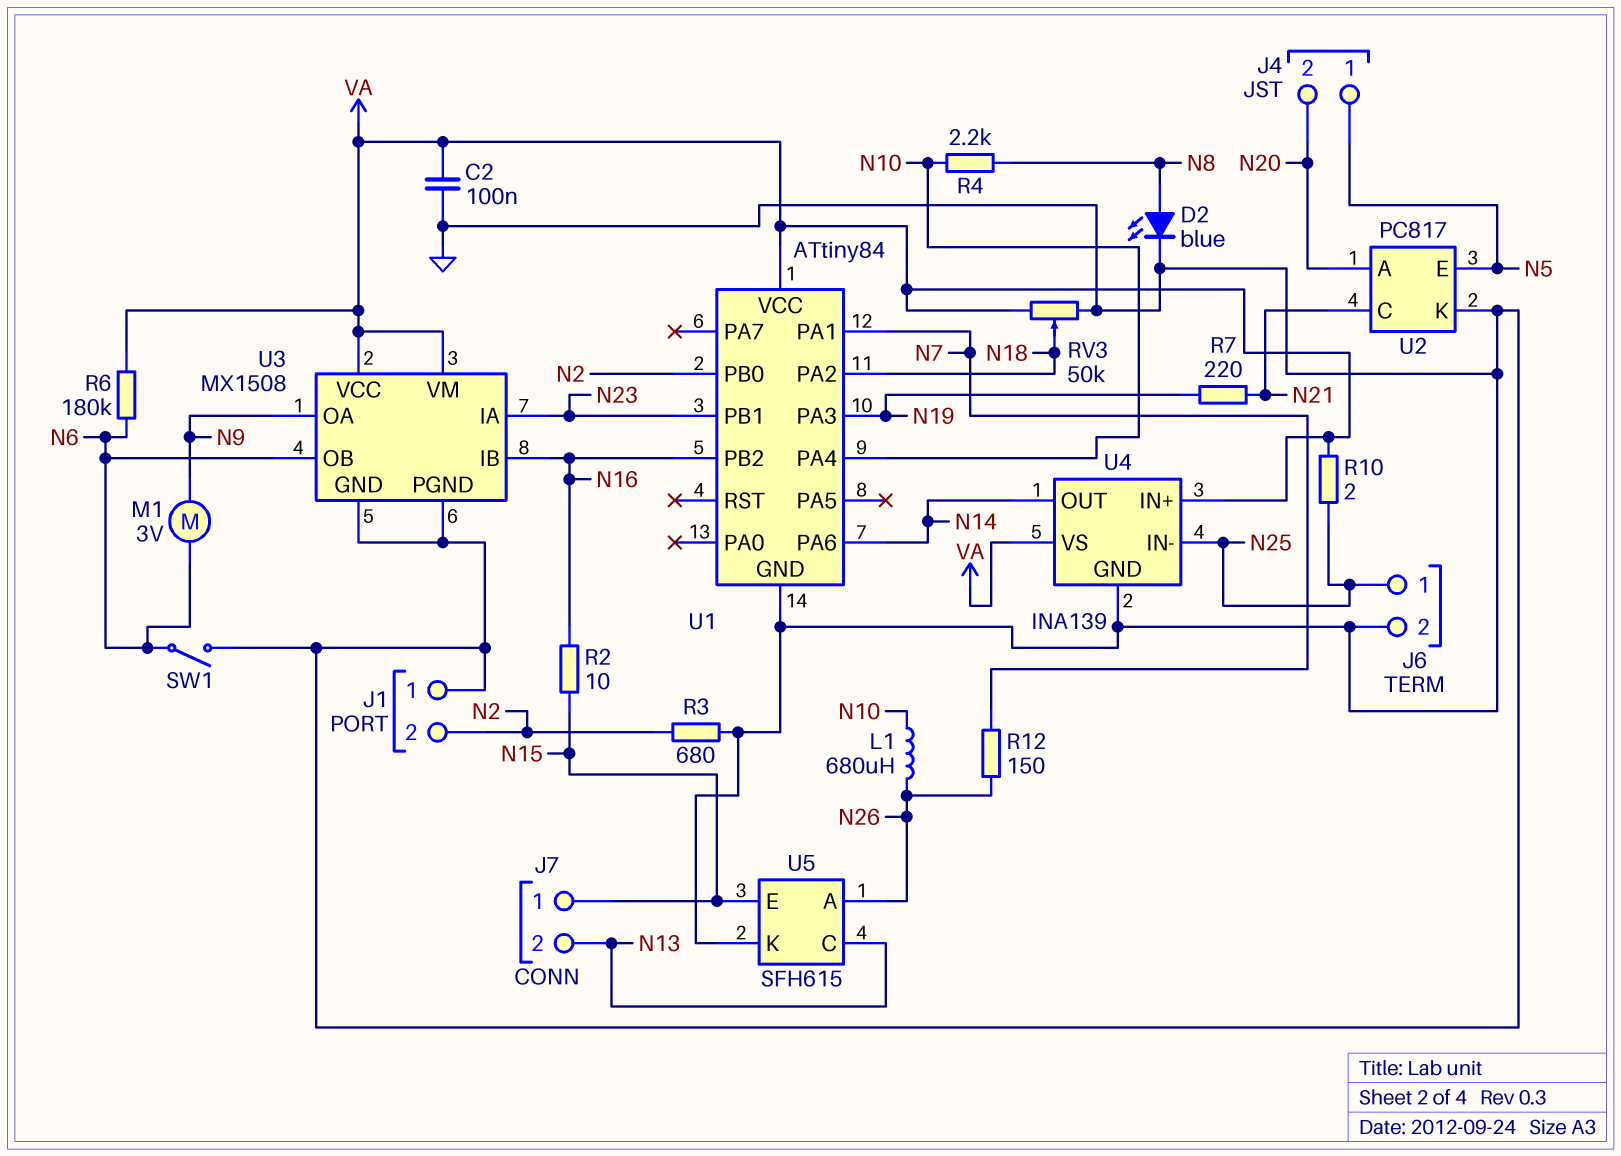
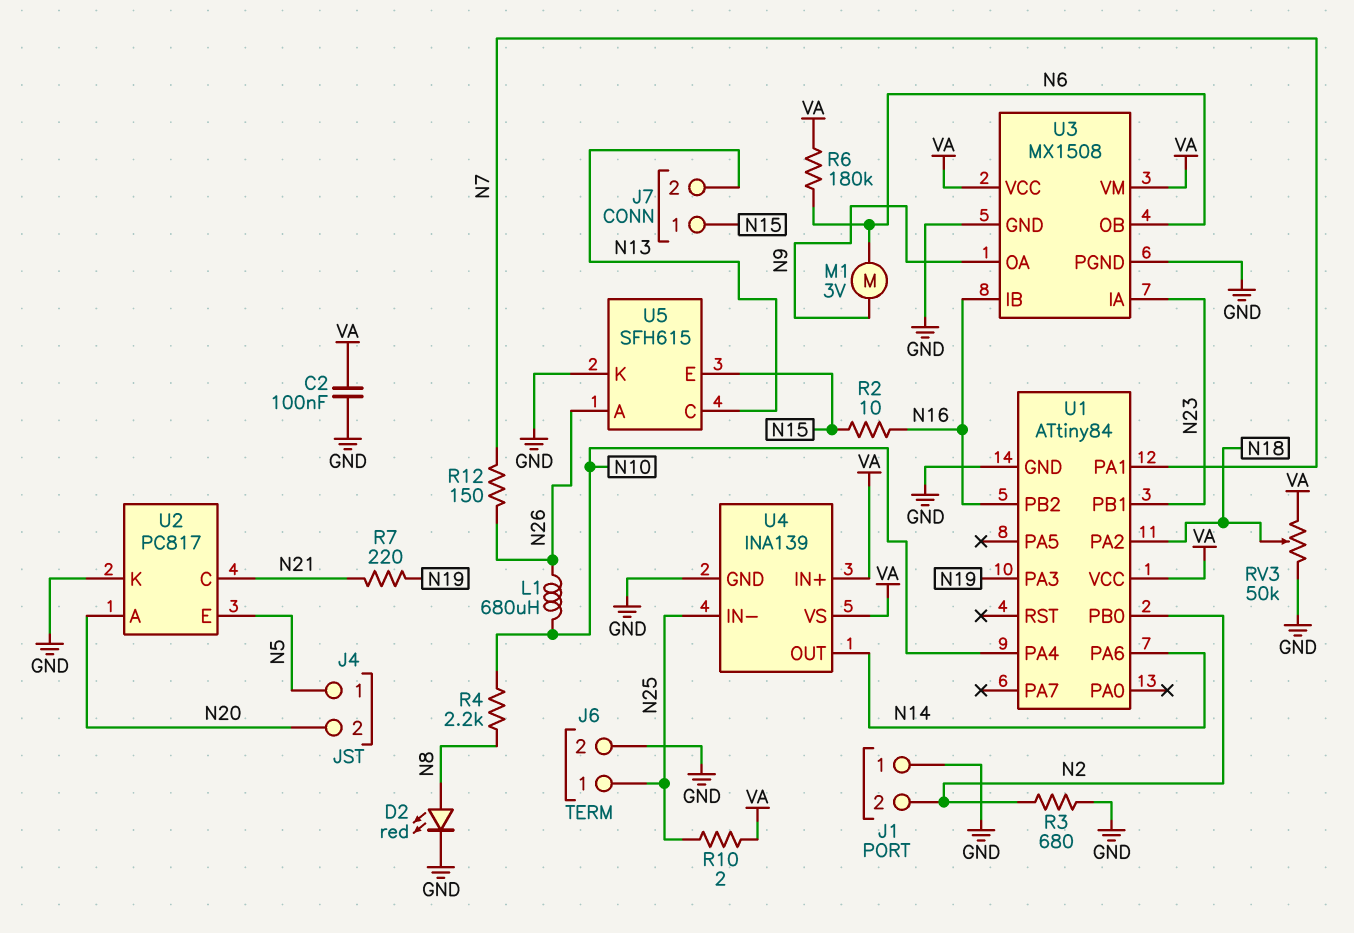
D2: LED blue (A N8, K GND) -> LED red (A N8, K GND)
SW1: switch (GND, N6) -> none

